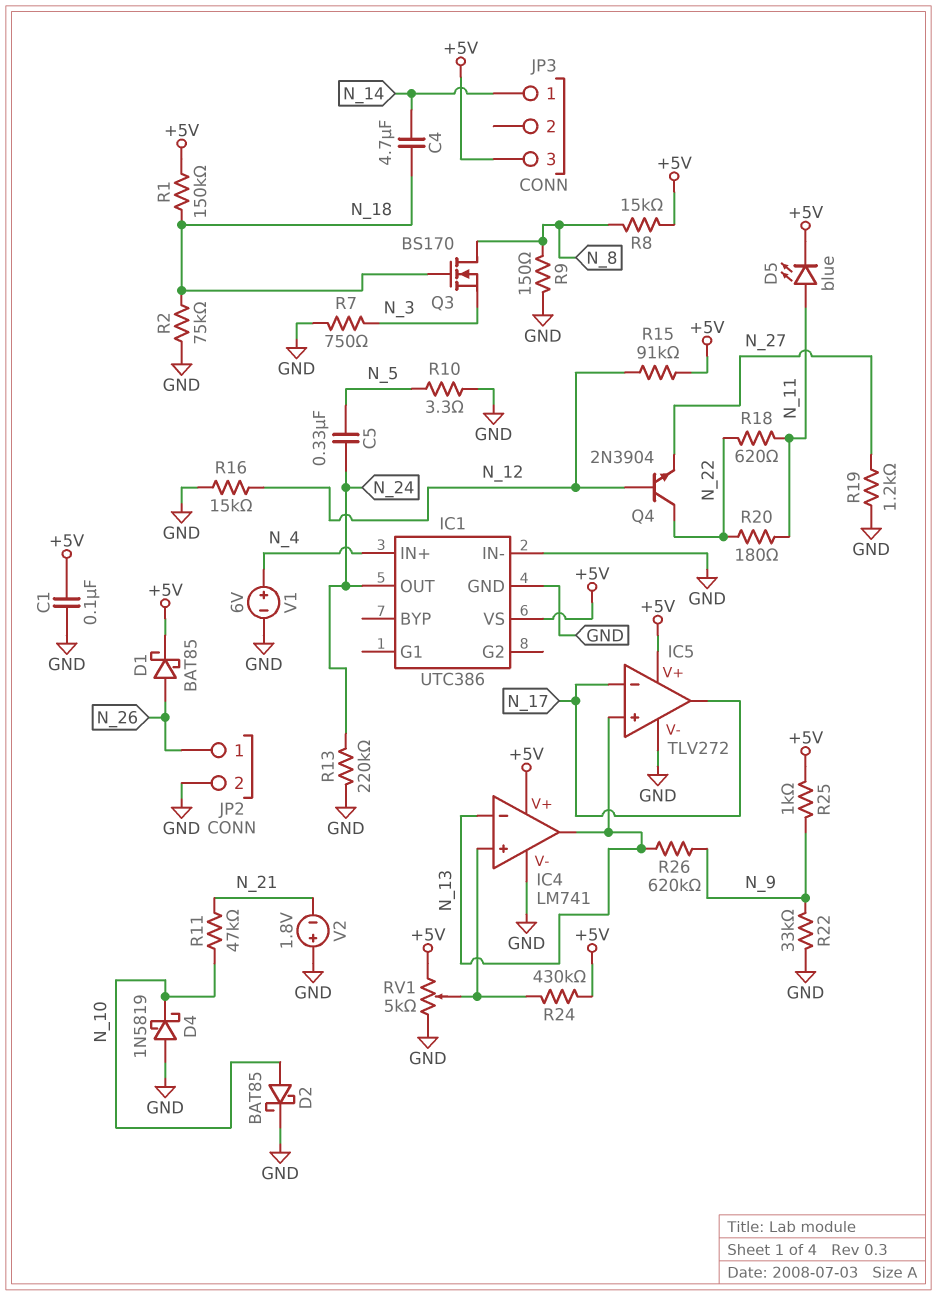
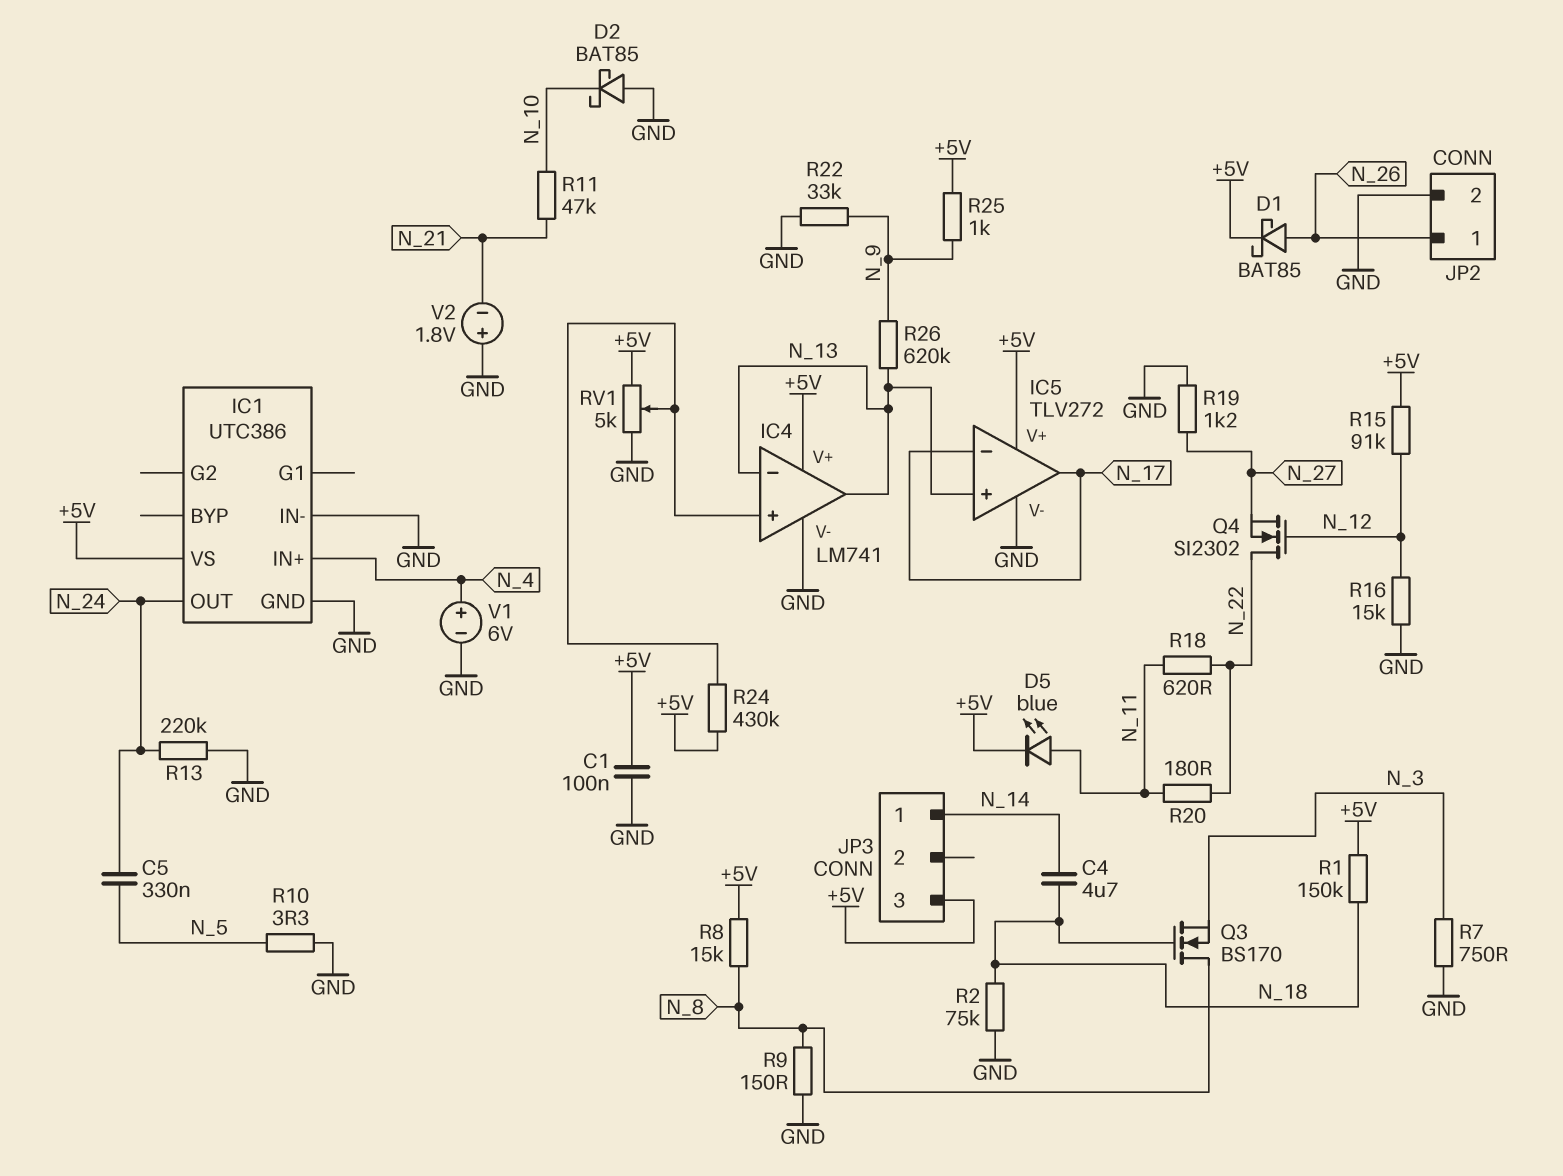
D2: schottky BAT85 (A N_10, K GND) -> schottky BAT85 (A GND, K N_10)
D4: schottky 1N5819 (A GND, K N_10) -> none
Q4: NPN 2N3904 (B N_12, C N_22, E N_27) -> NMOS SI2302 (G N_12, D N_22, S N_27)

